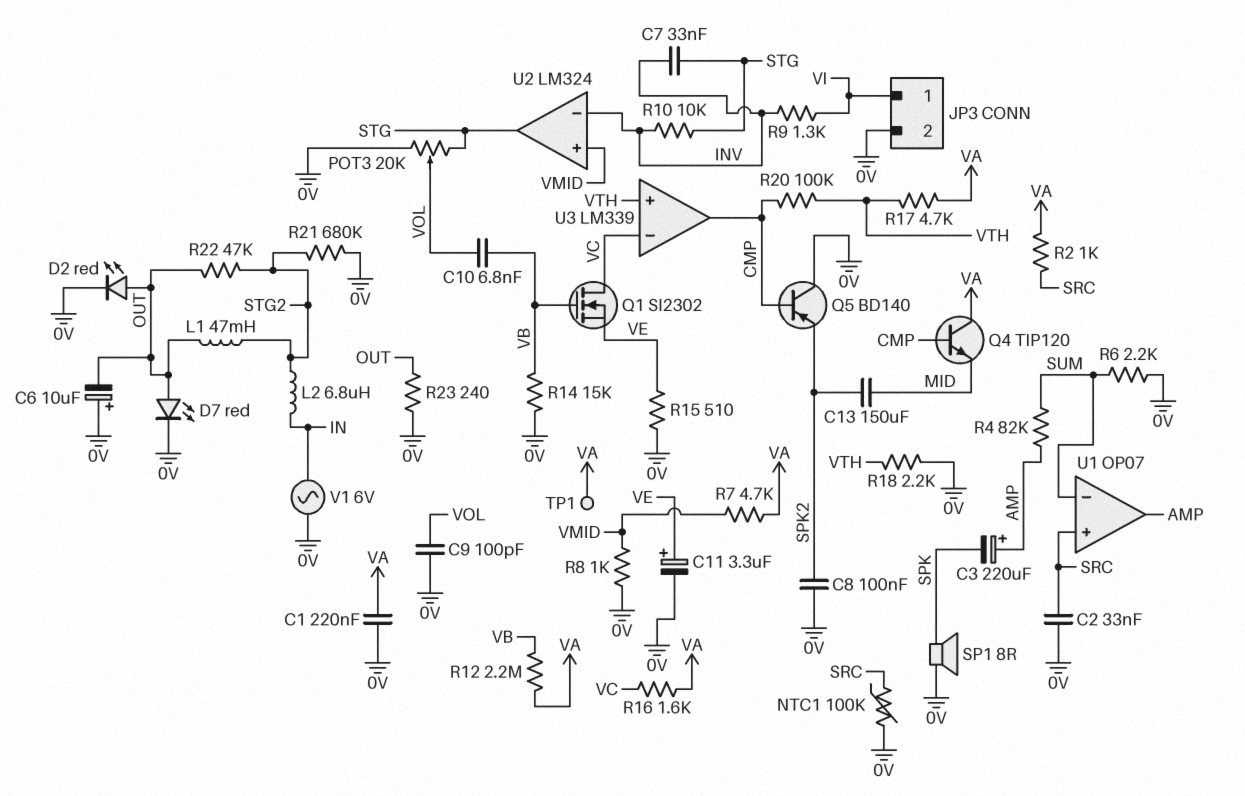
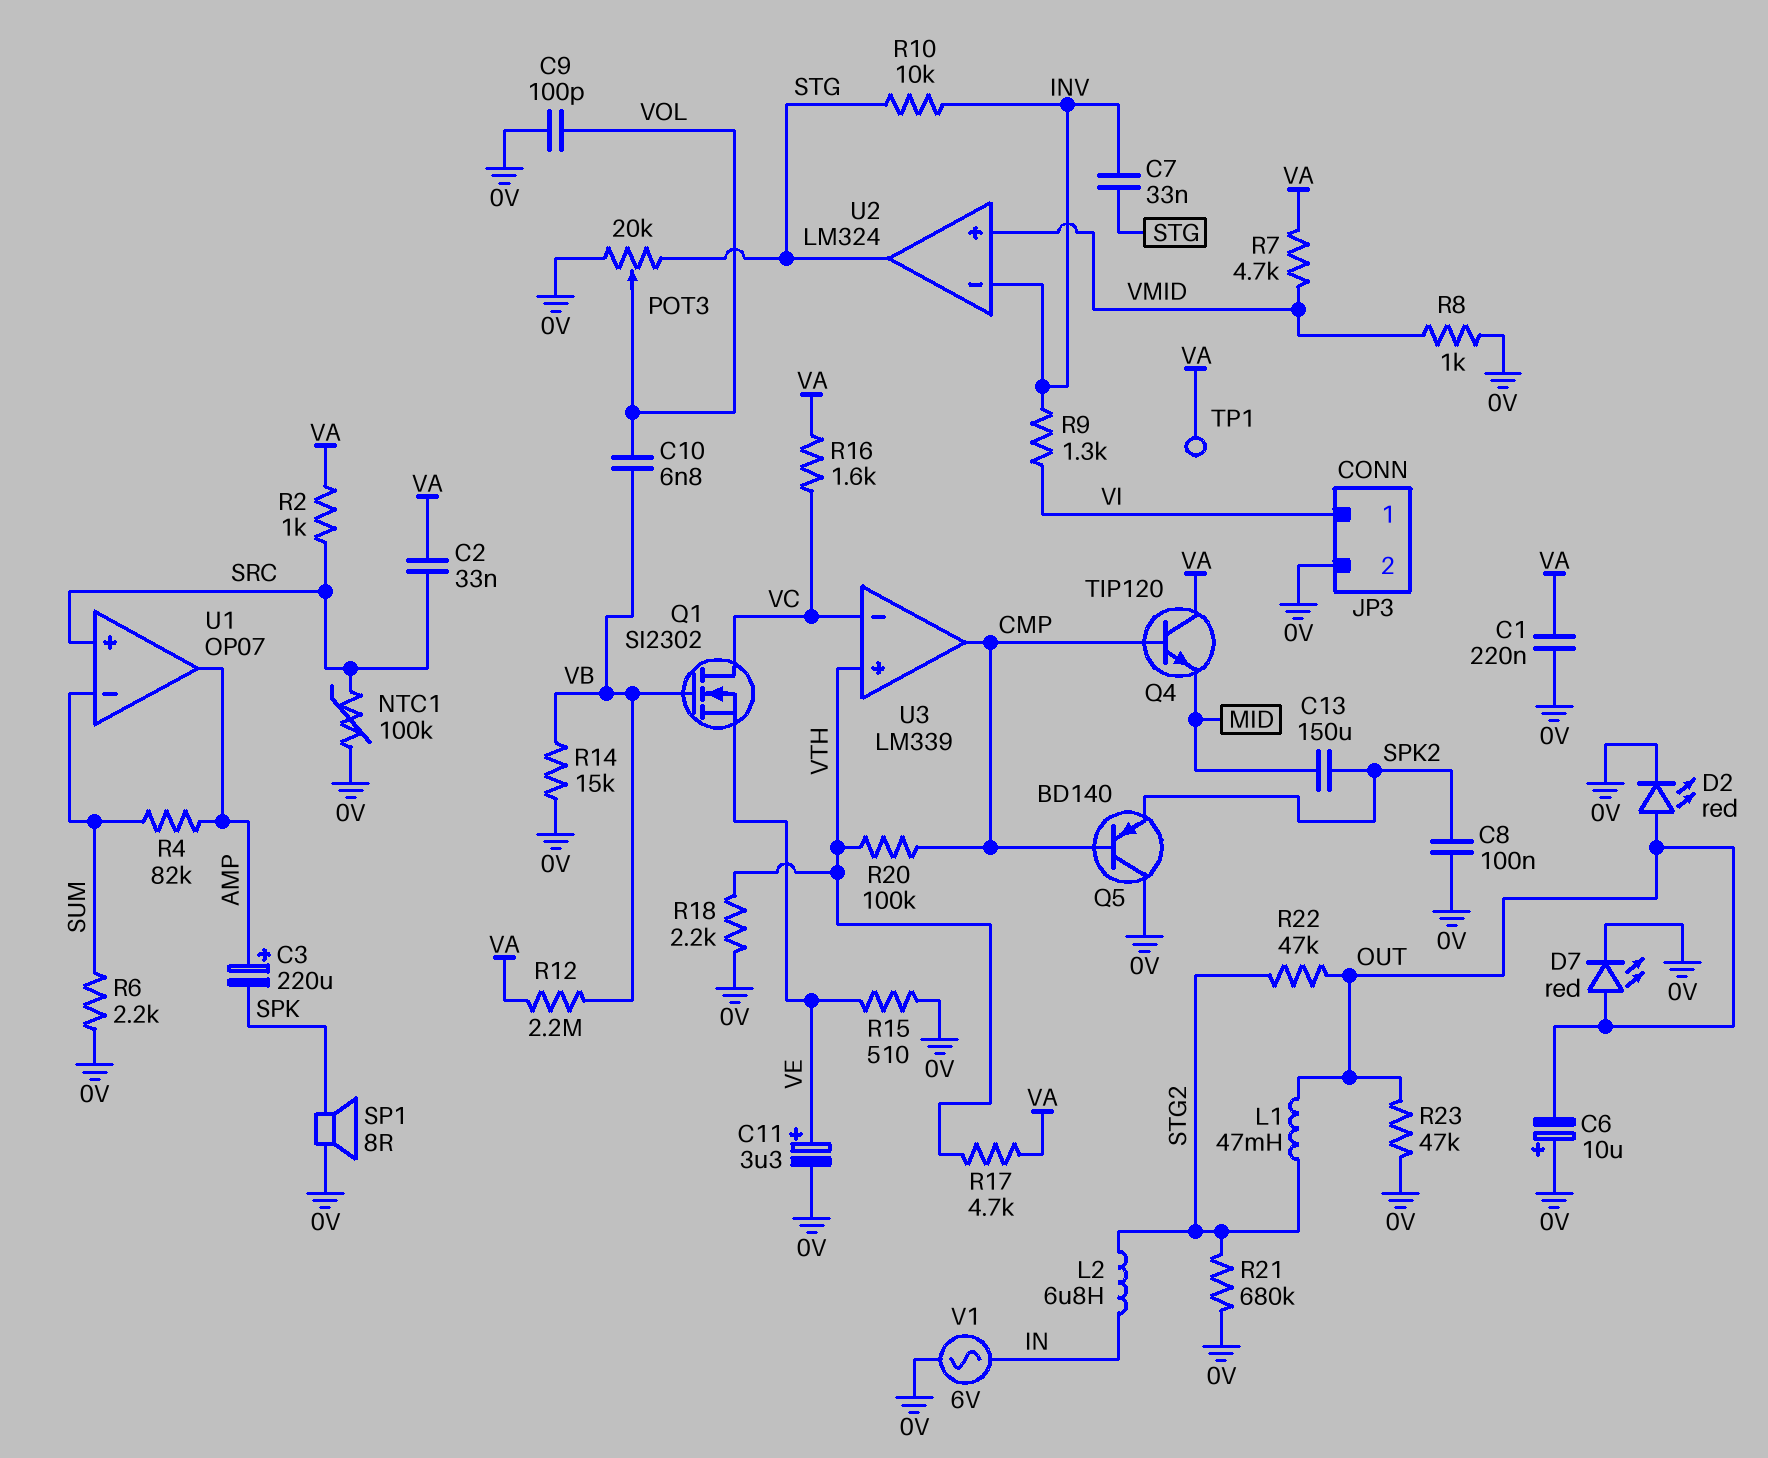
C2: 33nF (0V, SRC) -> 33nF (SRC, VA)
R23: 240 (0V, OUT) -> 47k (0V, OUT)

